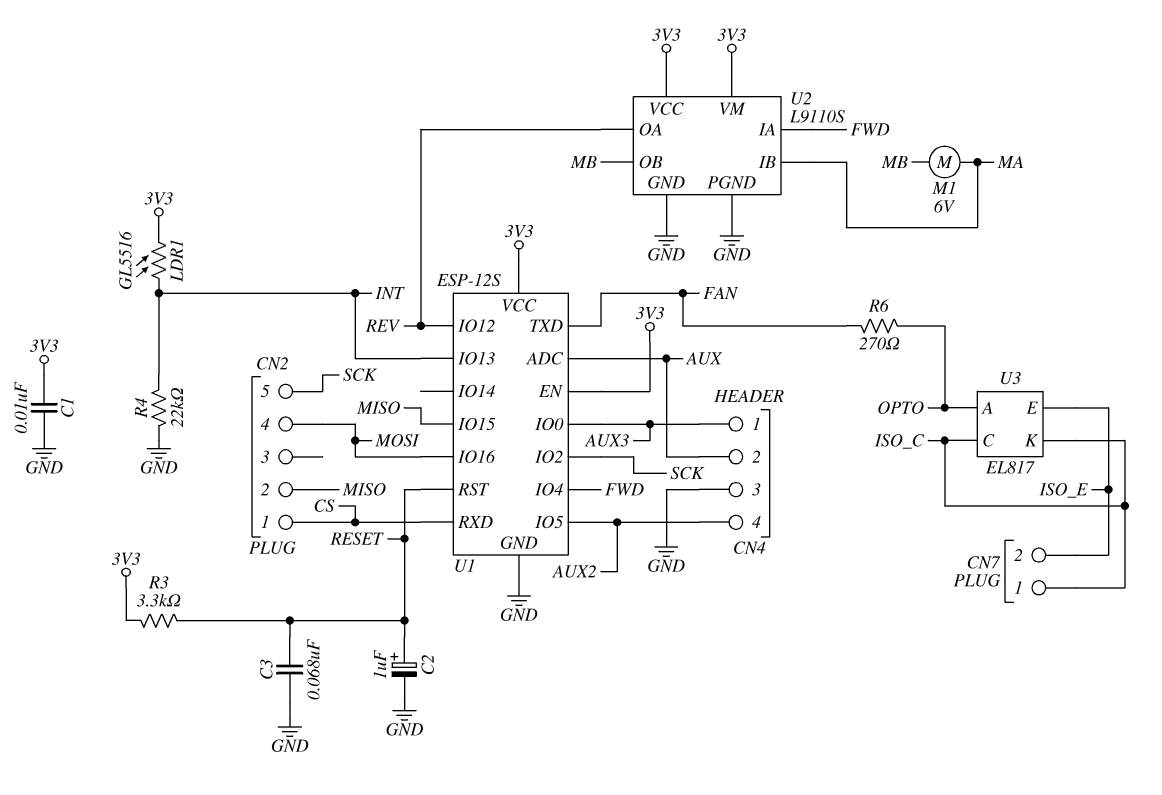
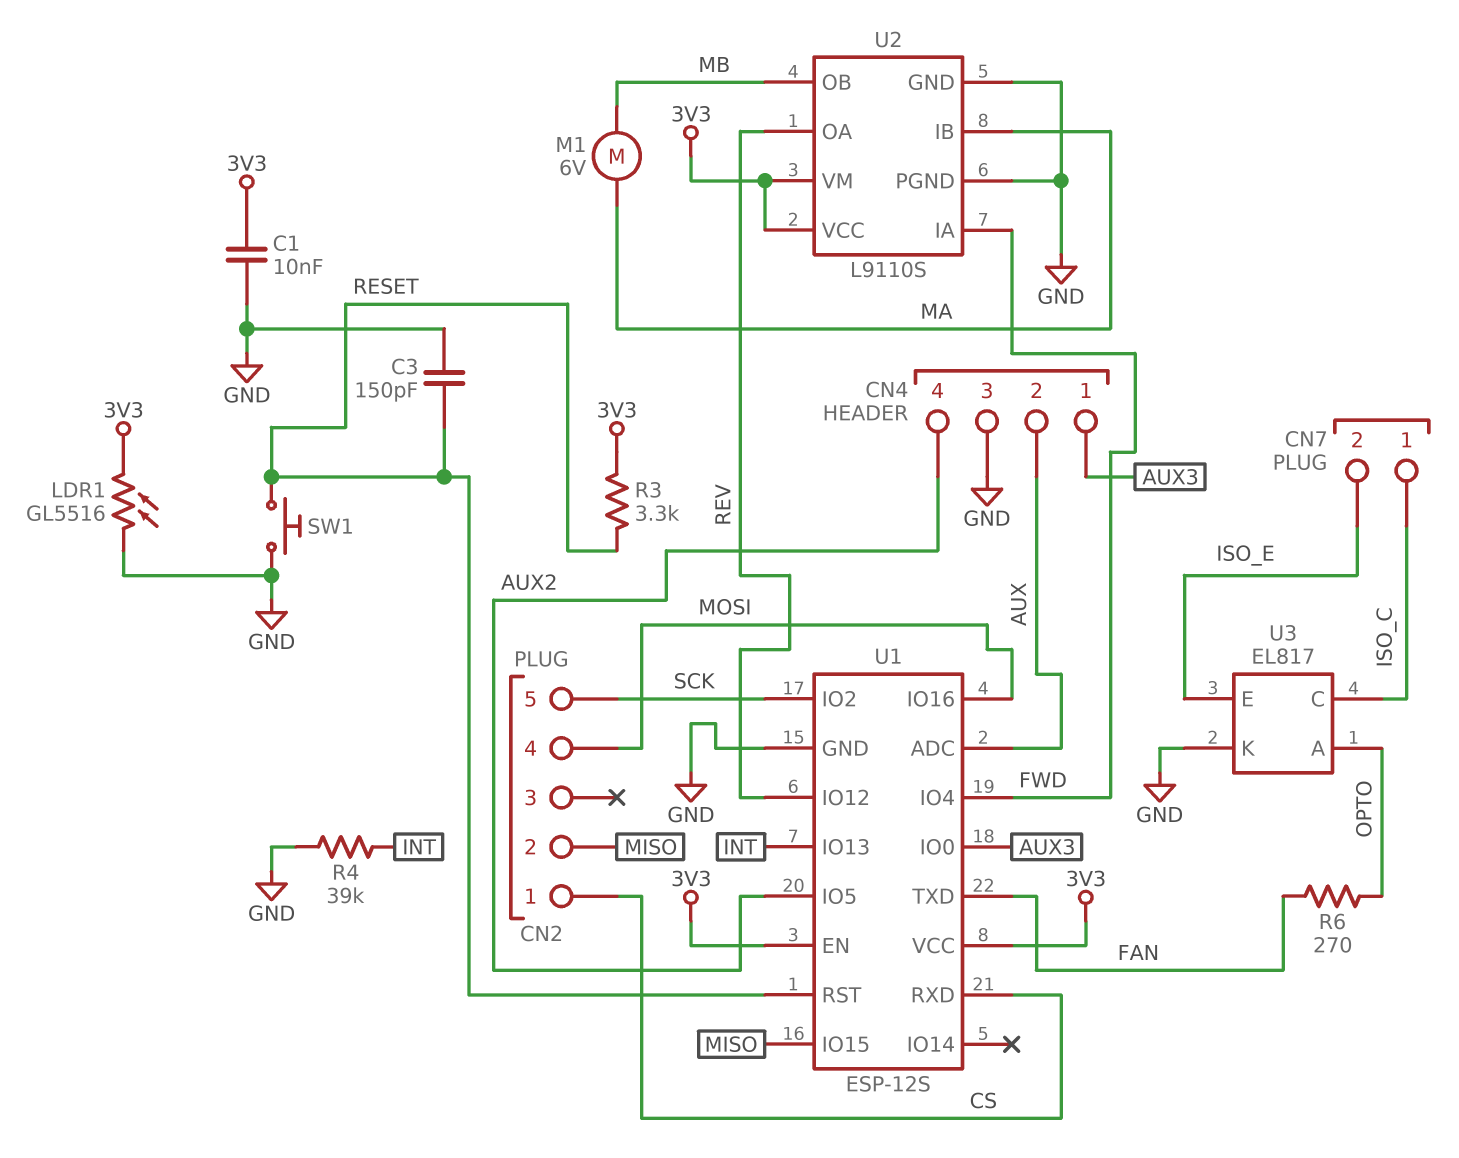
C2: 1uF (plus RESET, minus GND) -> none
C3: 68nF (GND, RESET) -> 150pF (GND, RESET)
LDR1: GL5516 (3V3, INT) -> GL5516 (3V3, GND)
R4: 22k (GND, INT) -> 39k (GND, INT)
SW1: none -> button (GND, RESET)
U3 pin K: ISO_C -> GND

